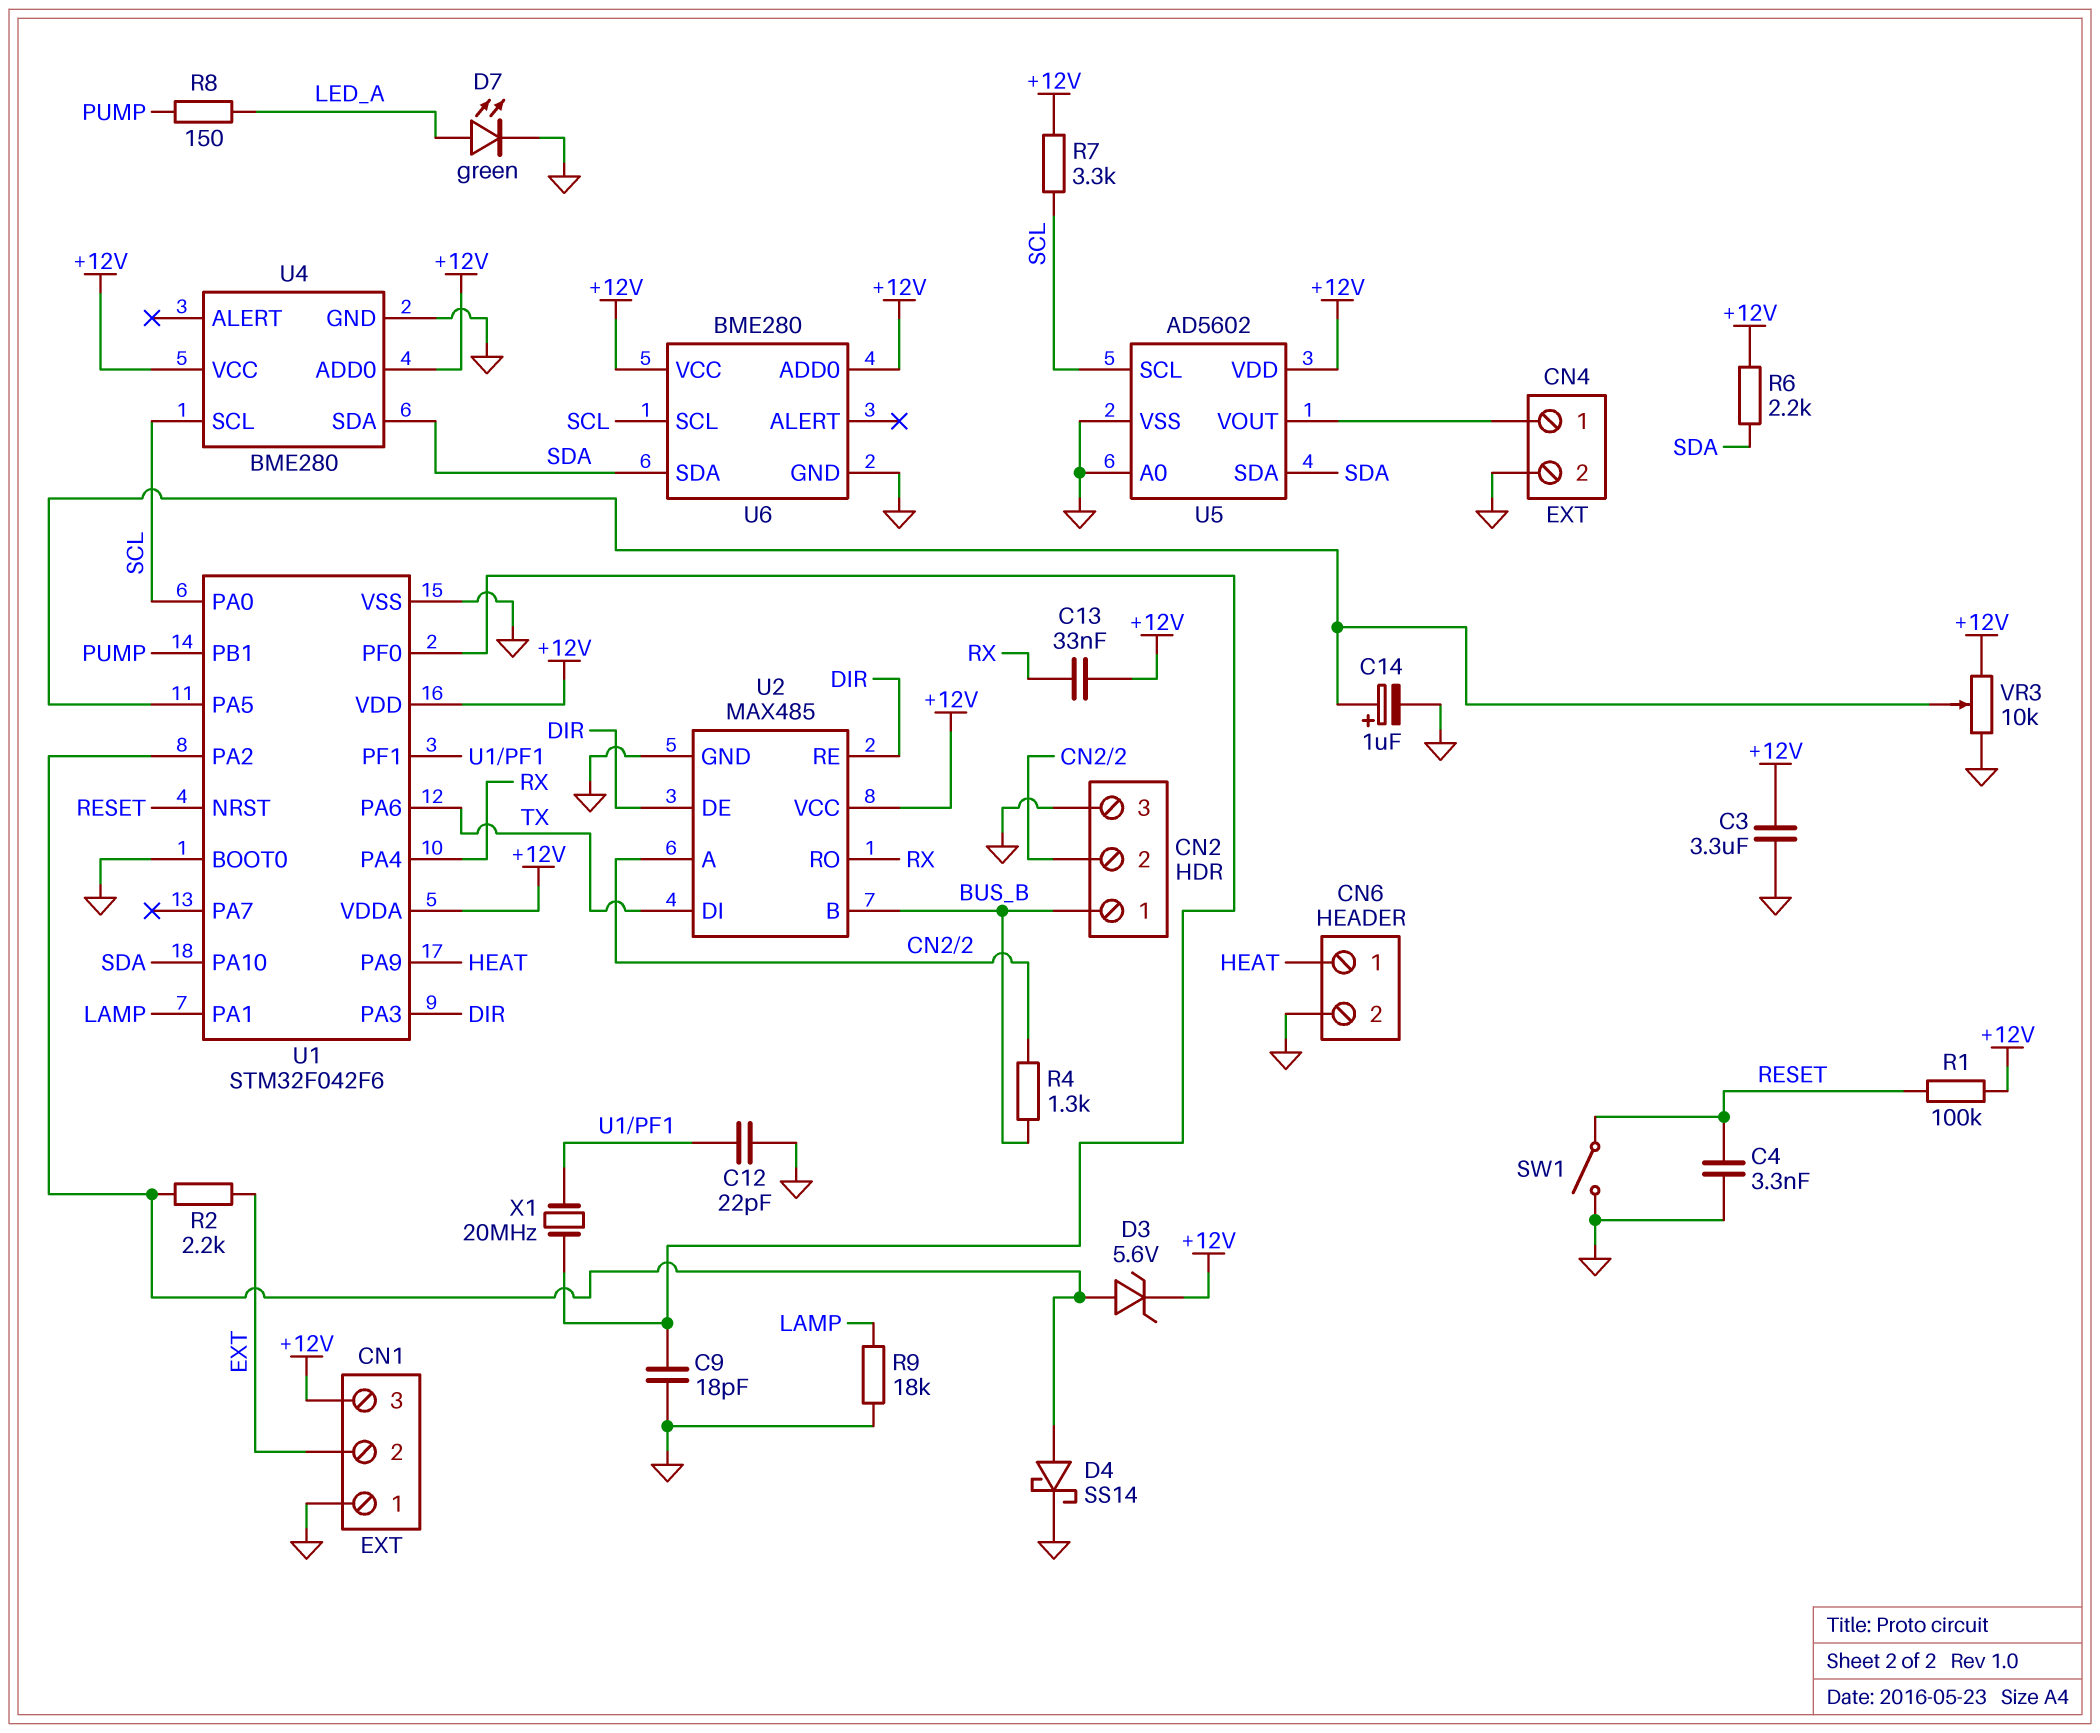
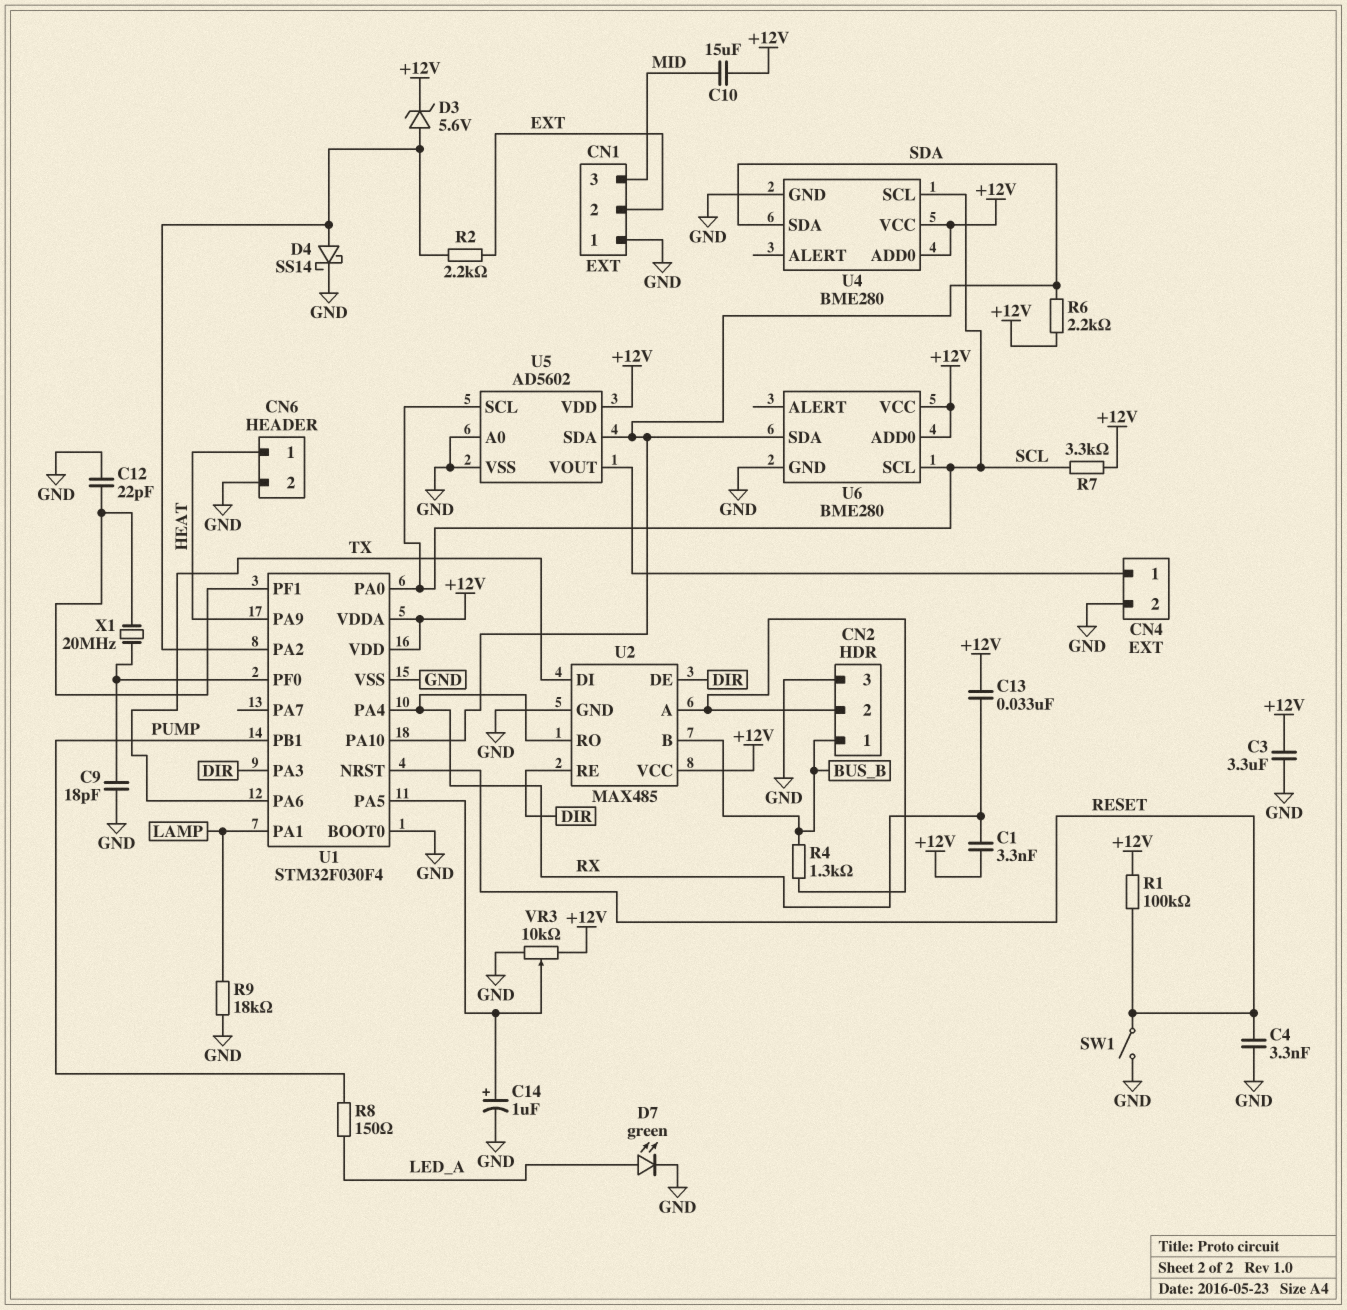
C1: none -> 3.3nF (+12V, RX)
C10: none -> 15uF (+12V, MID)
CN1 pin 3: +12V -> MID
U1: STM32F042F6 -> STM32F030F4

